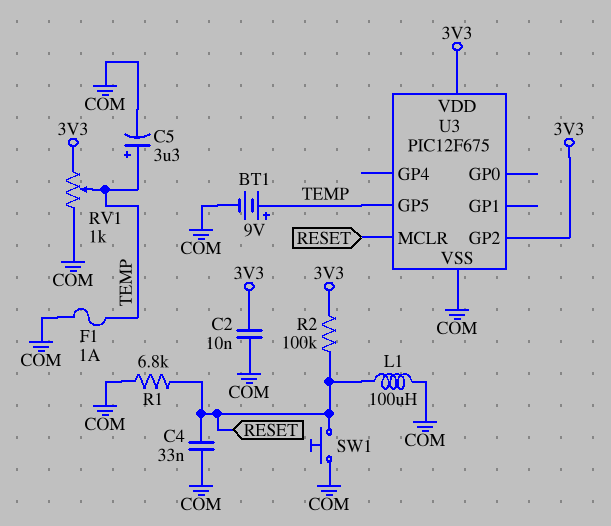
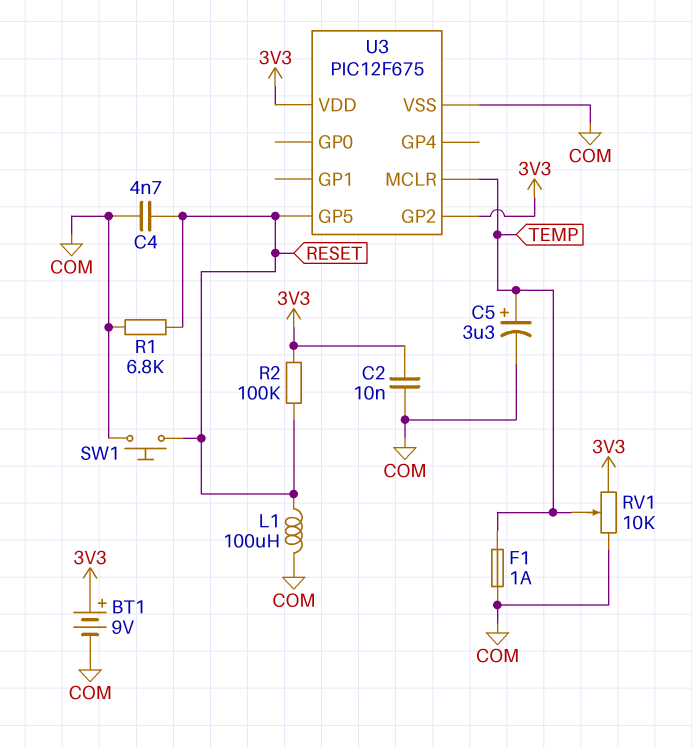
BT1: 9V (plus TEMP, minus COM) -> 9V (plus 3V3, minus COM)
C4: 33nF (COM, RESET) -> 4.7nF (COM, RESET)
RV1: 1k (3V3, COM, wiper TEMP) -> 10k (3V3, COM, wiper TEMP)
U3 pin GP5: TEMP -> RESET
U3 pin MCLR: RESET -> TEMP

